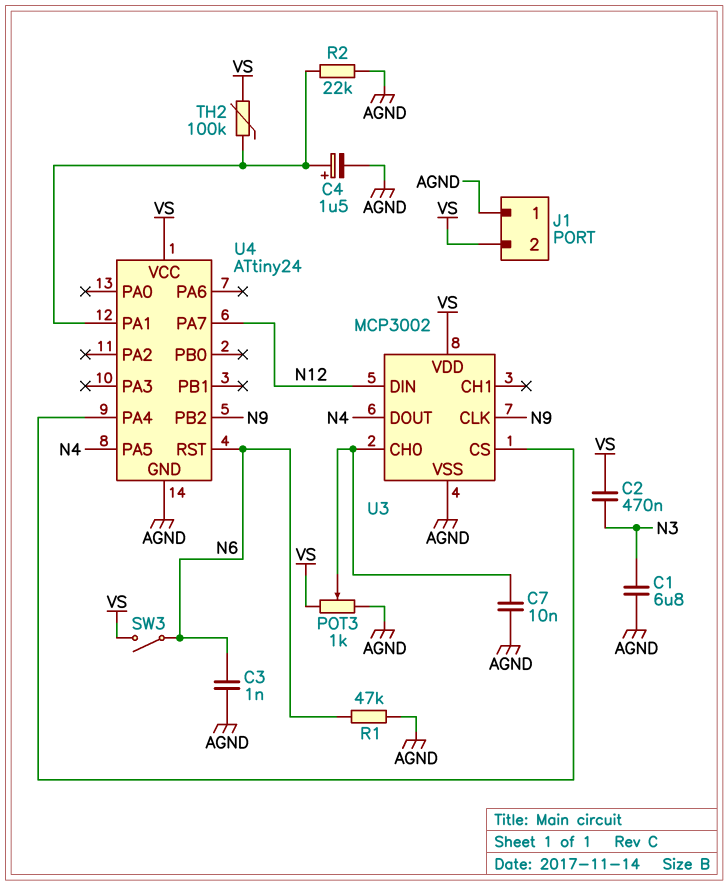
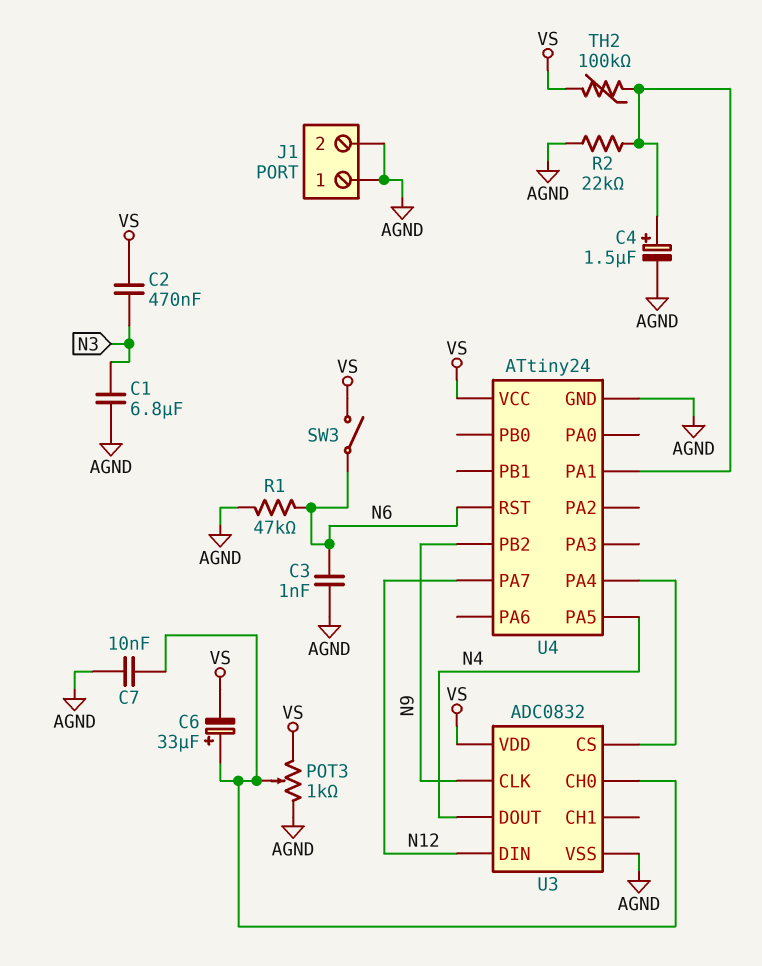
C6: none -> 33uF (plus U3/CH0, minus VS)
J1 pin 2: VS -> AGND
U3: MCP3002 -> ADC0832

